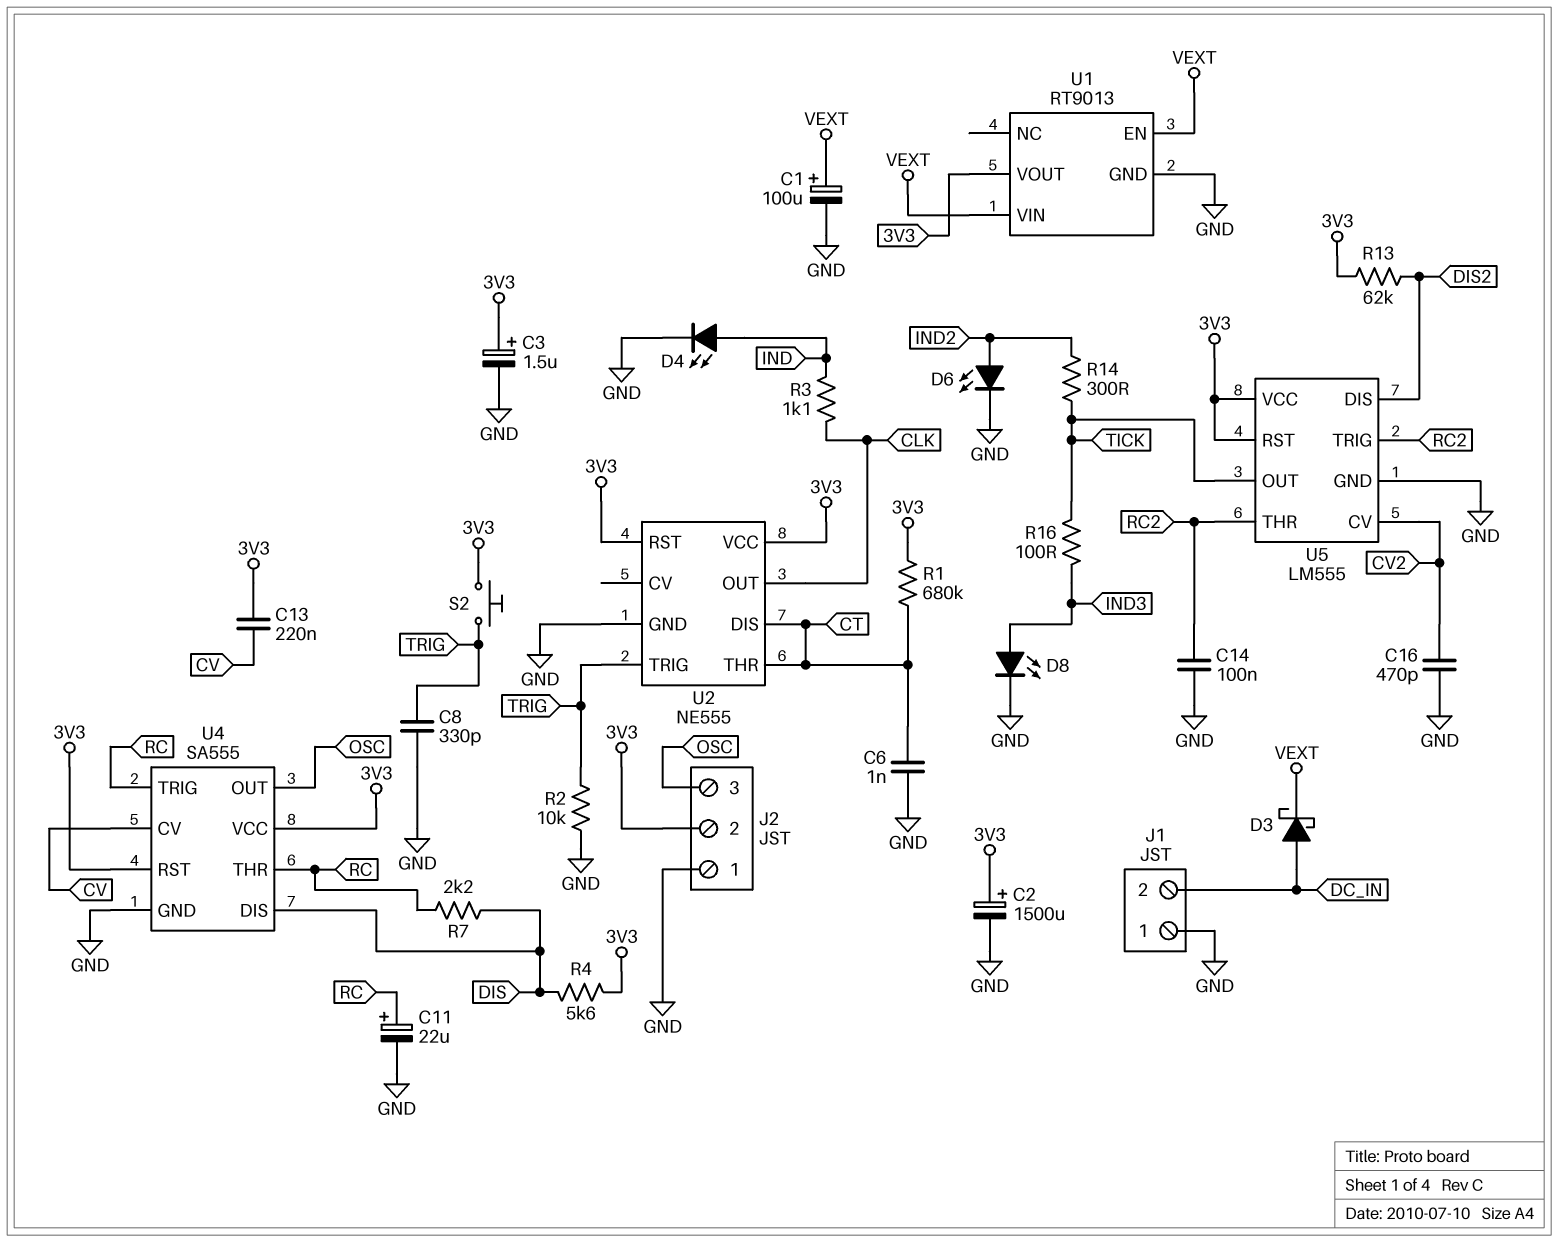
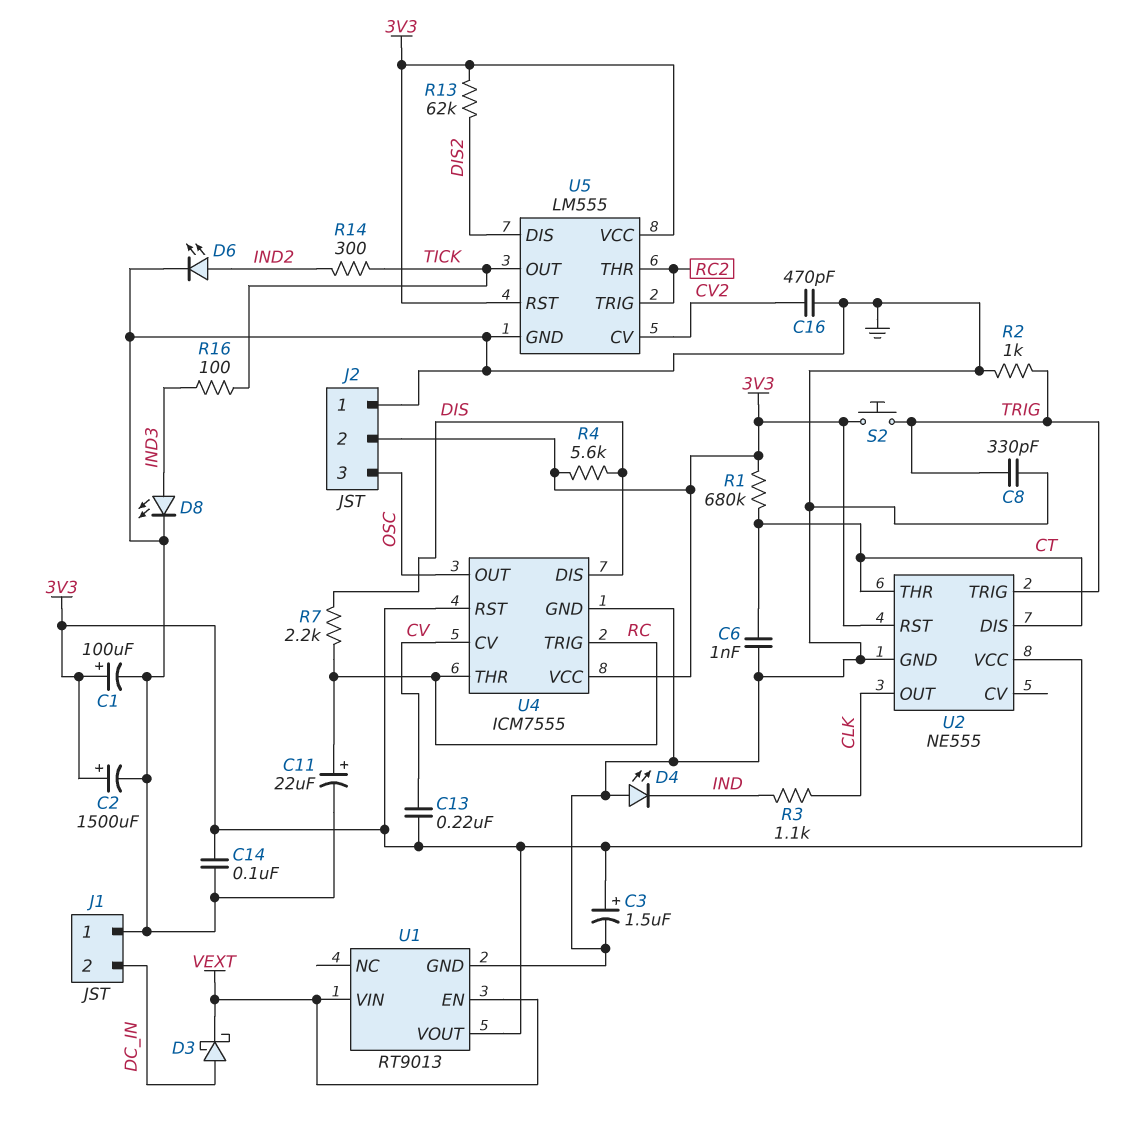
C1: 100uF (plus VEXT, minus GND) -> 100uF (plus 3V3, minus GND)
C14: 100nF (GND, RC2) -> 100nF (3V3, GND)
D4: LED (A IND, K GND) -> LED (A GND, K IND)
R2: 10k (GND, TRIG) -> 1k (GND, TRIG)
U4: SA555 -> ICM7555

